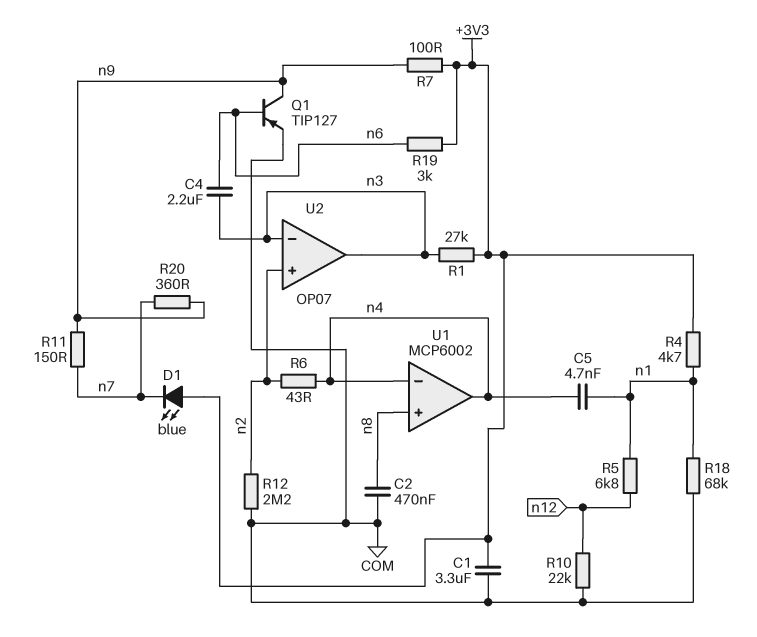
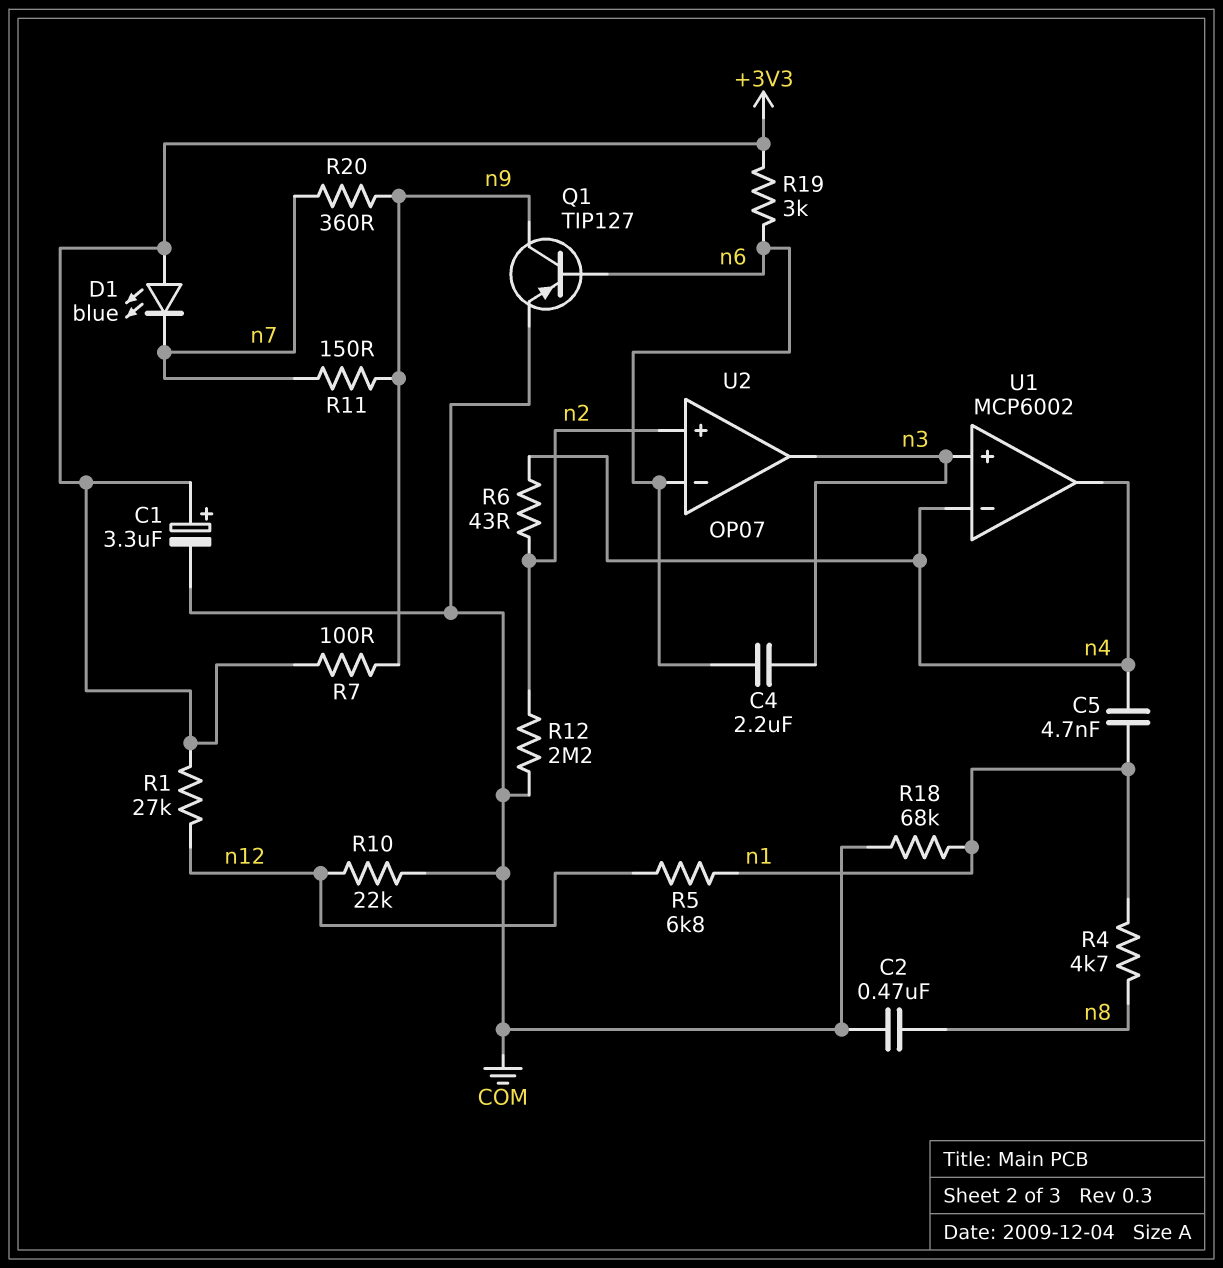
C1: 3.3uF (+3V3, COM) -> 3.3uF (plus +3V3, minus COM)
R1: 27k (+3V3, n3) -> 27k (+3V3, n12)
R4: 4.7k (+3V3, n1) -> 4.7k (n1, n8)
U1 pin in+: n8 -> n3
U2 pin in-: n3 -> n6

